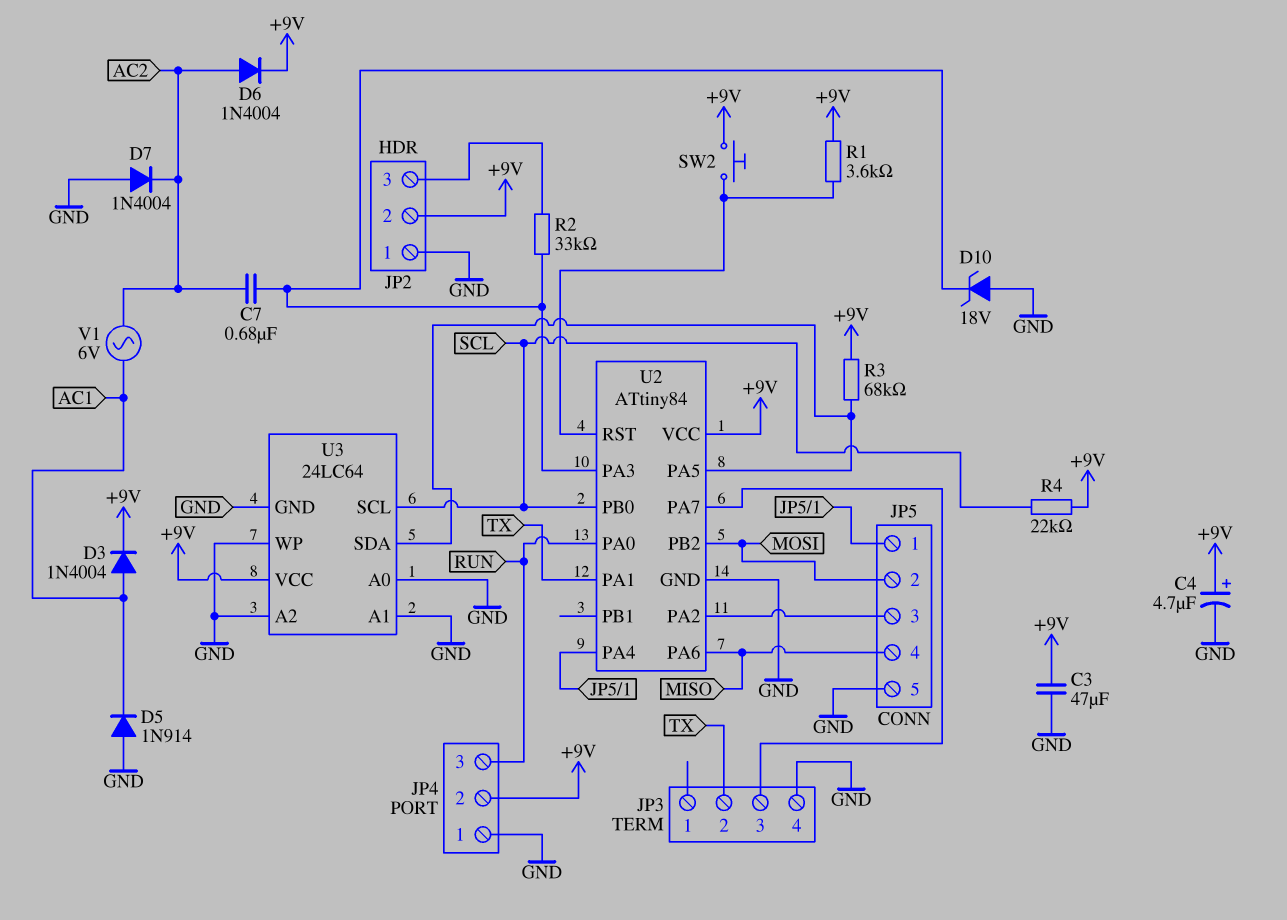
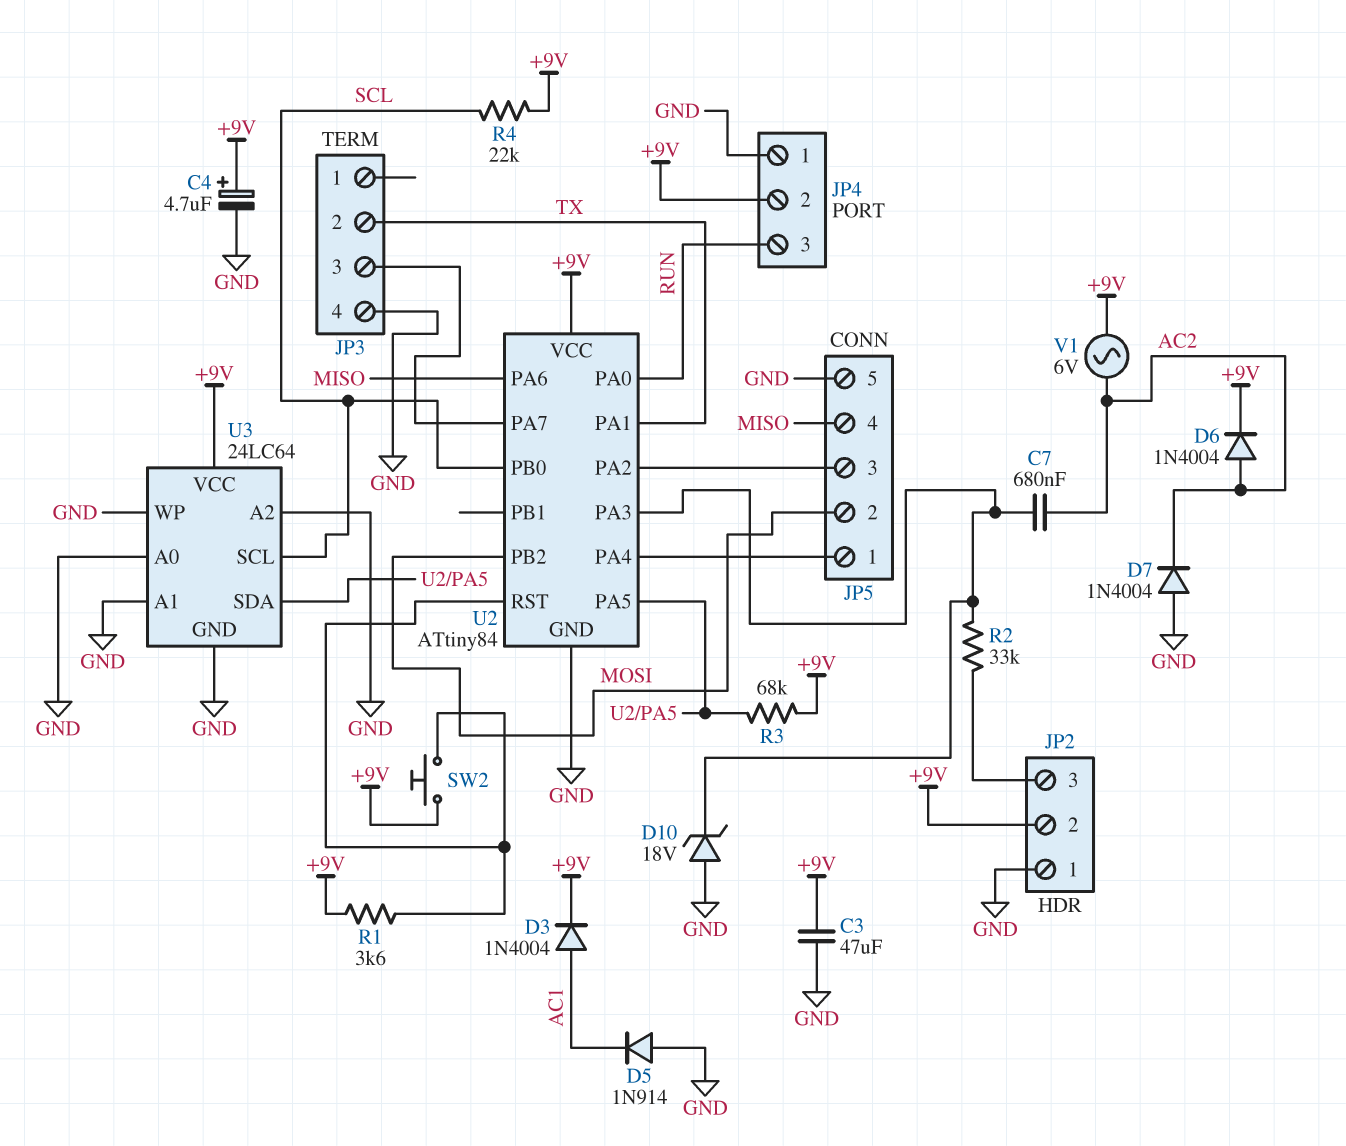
V1: AC 6V (AC1, AC2) -> AC 6V (+9V, AC2)

